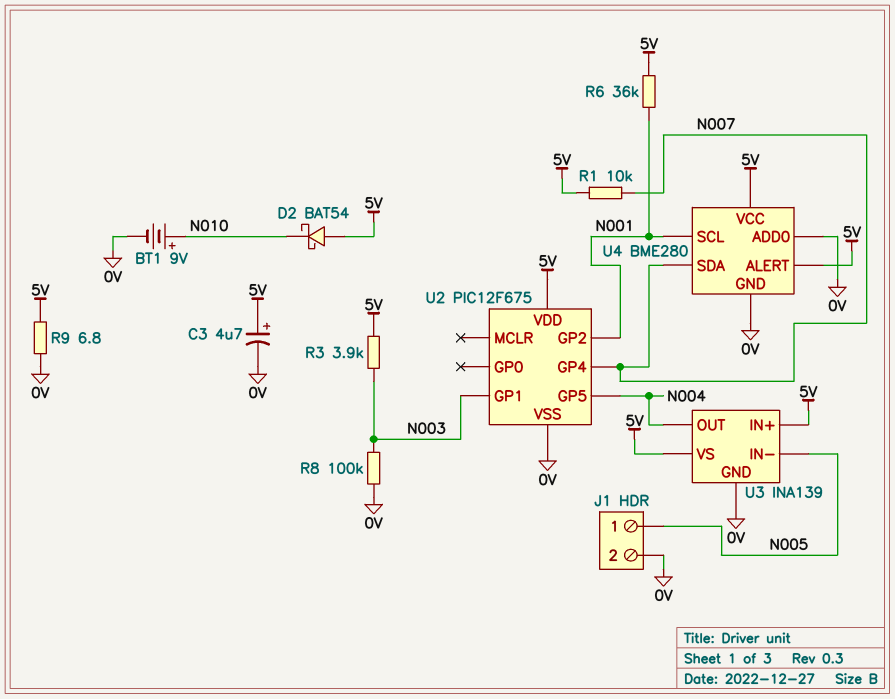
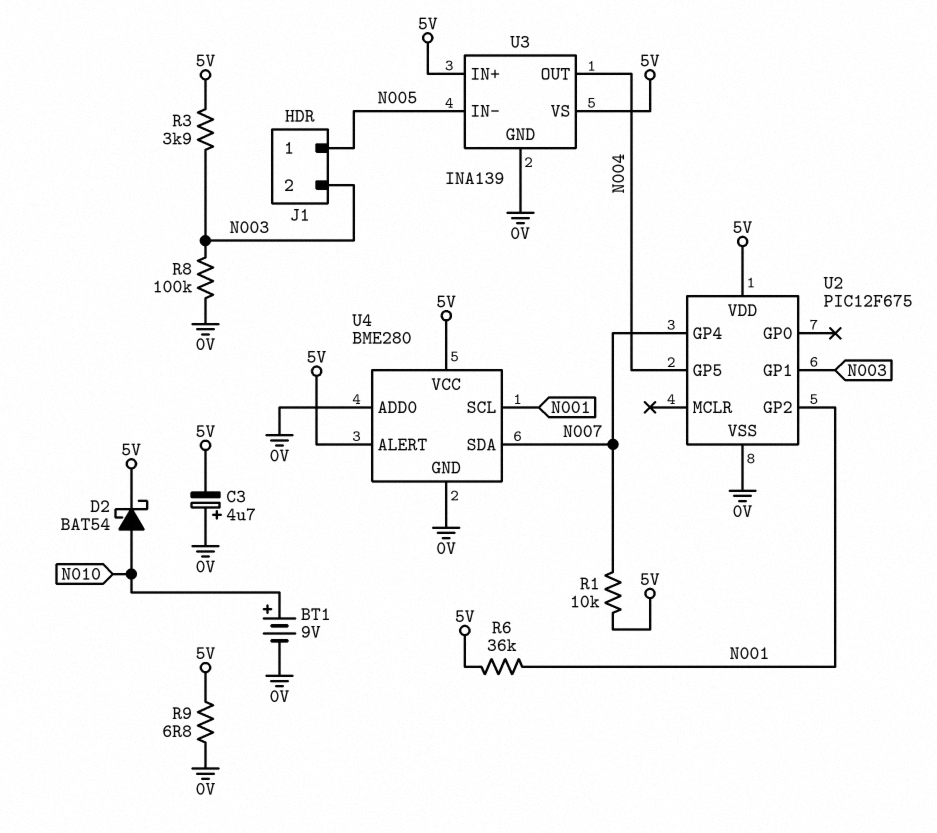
C3: 4.7uF (plus 5V, minus 0V) -> 4.7uF (plus 0V, minus 5V)
D2: schottky BAT54 (A 5V, K N010) -> schottky BAT54 (A N010, K 5V)
J1 pin 2: 0V -> N003

